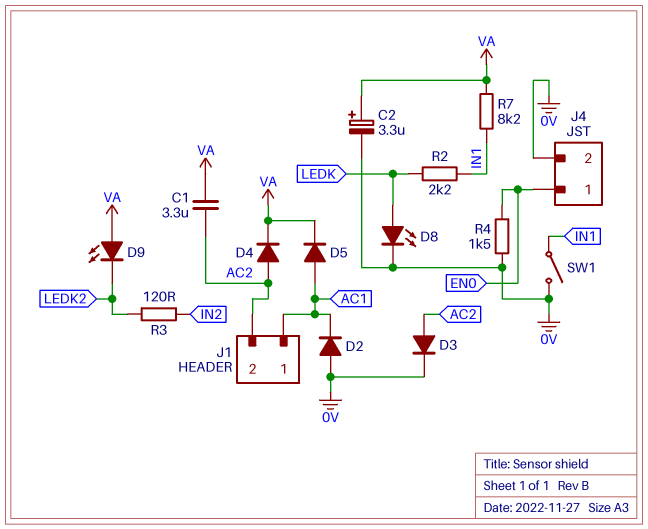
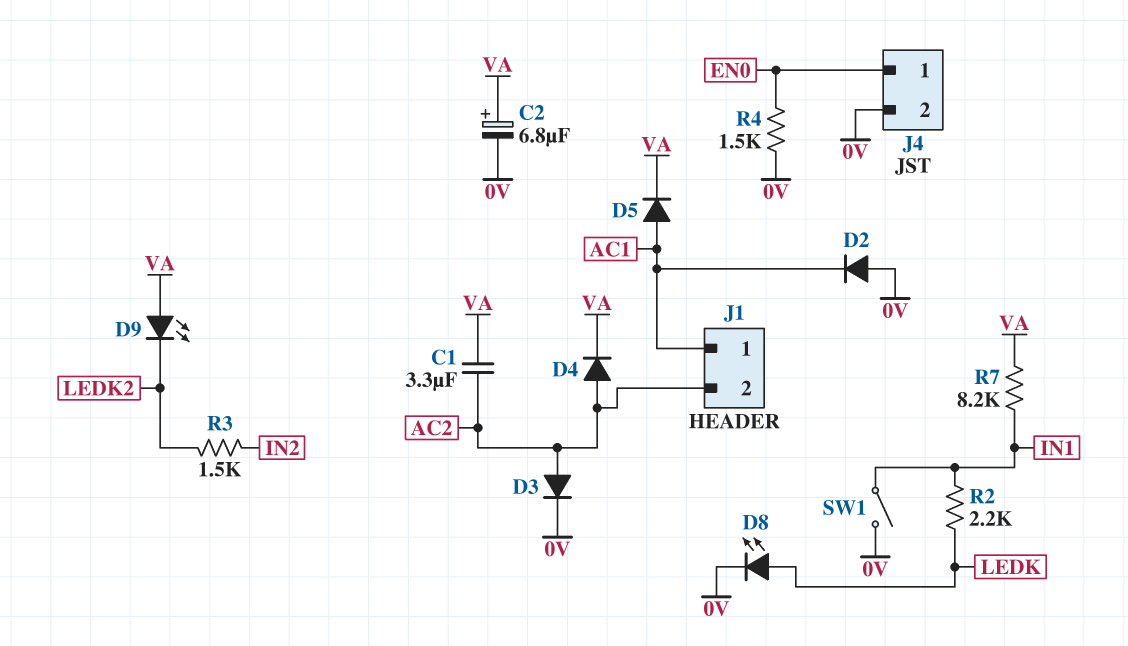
C2: 3.3uF (plus VA, minus 0V) -> 6.8uF (plus VA, minus 0V)
R3: 120 (IN2, LEDK2) -> 1.5k (IN2, LEDK2)

